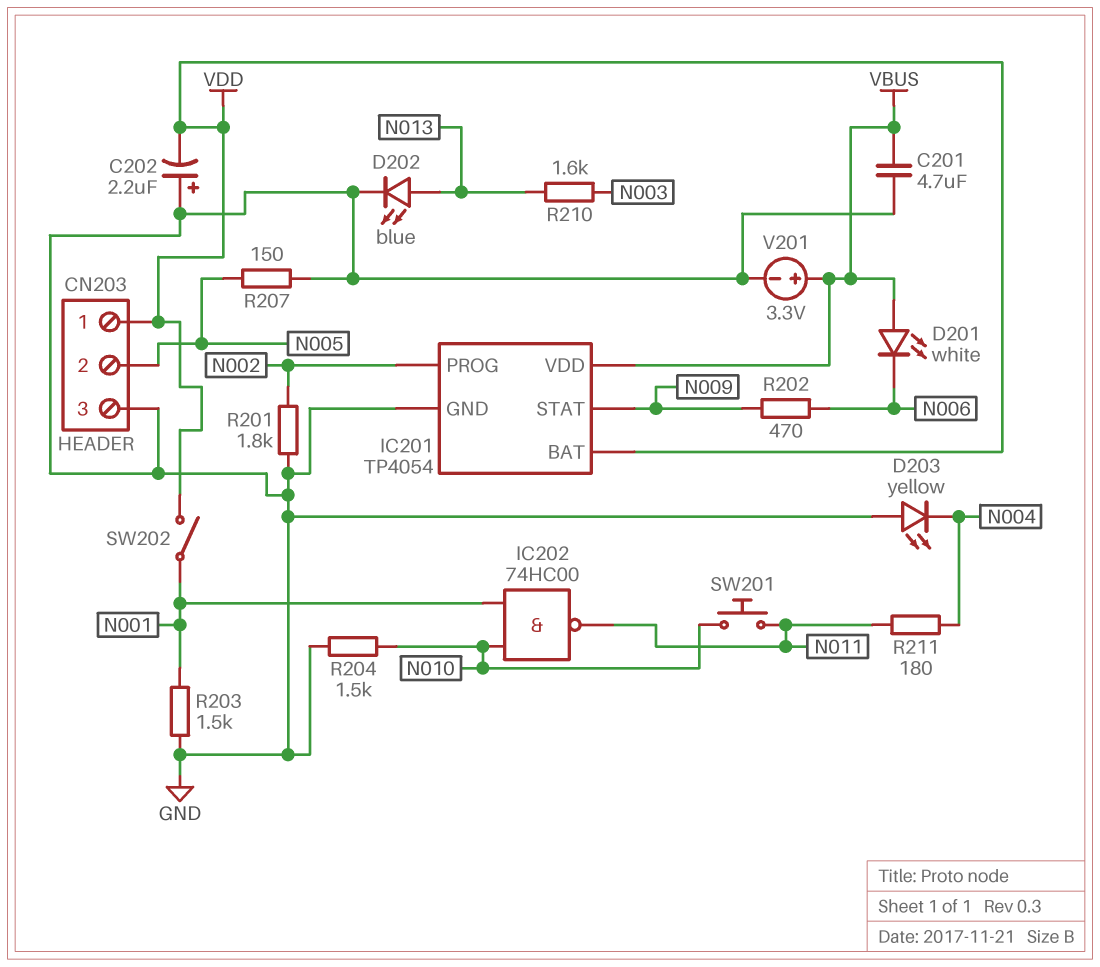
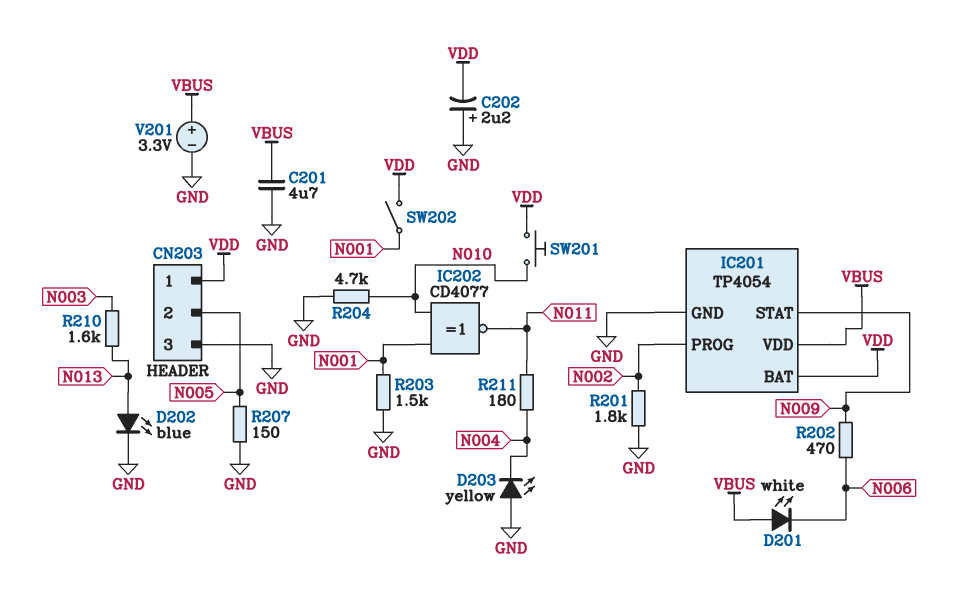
IC202: NAND 74HC00 (in N001, in N010, out N011) -> XNOR CD4077 (in N001, in N010, out N011)
R204: 1.5k (GND, N010) -> 4.7k (GND, N010)
SW201: button (N010, N011) -> button (N010, VDD)

